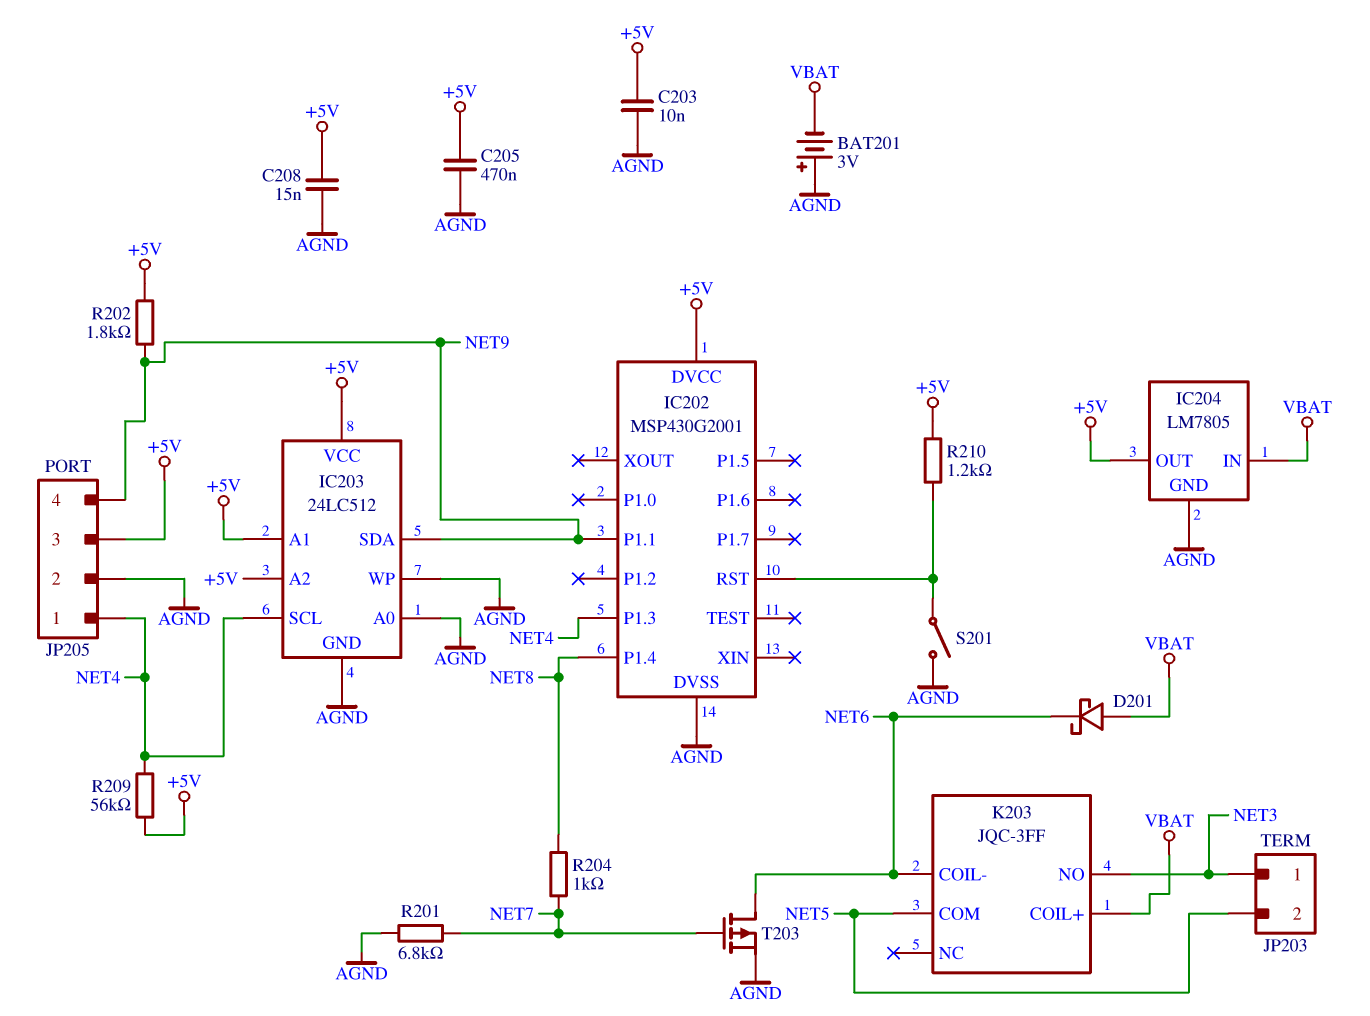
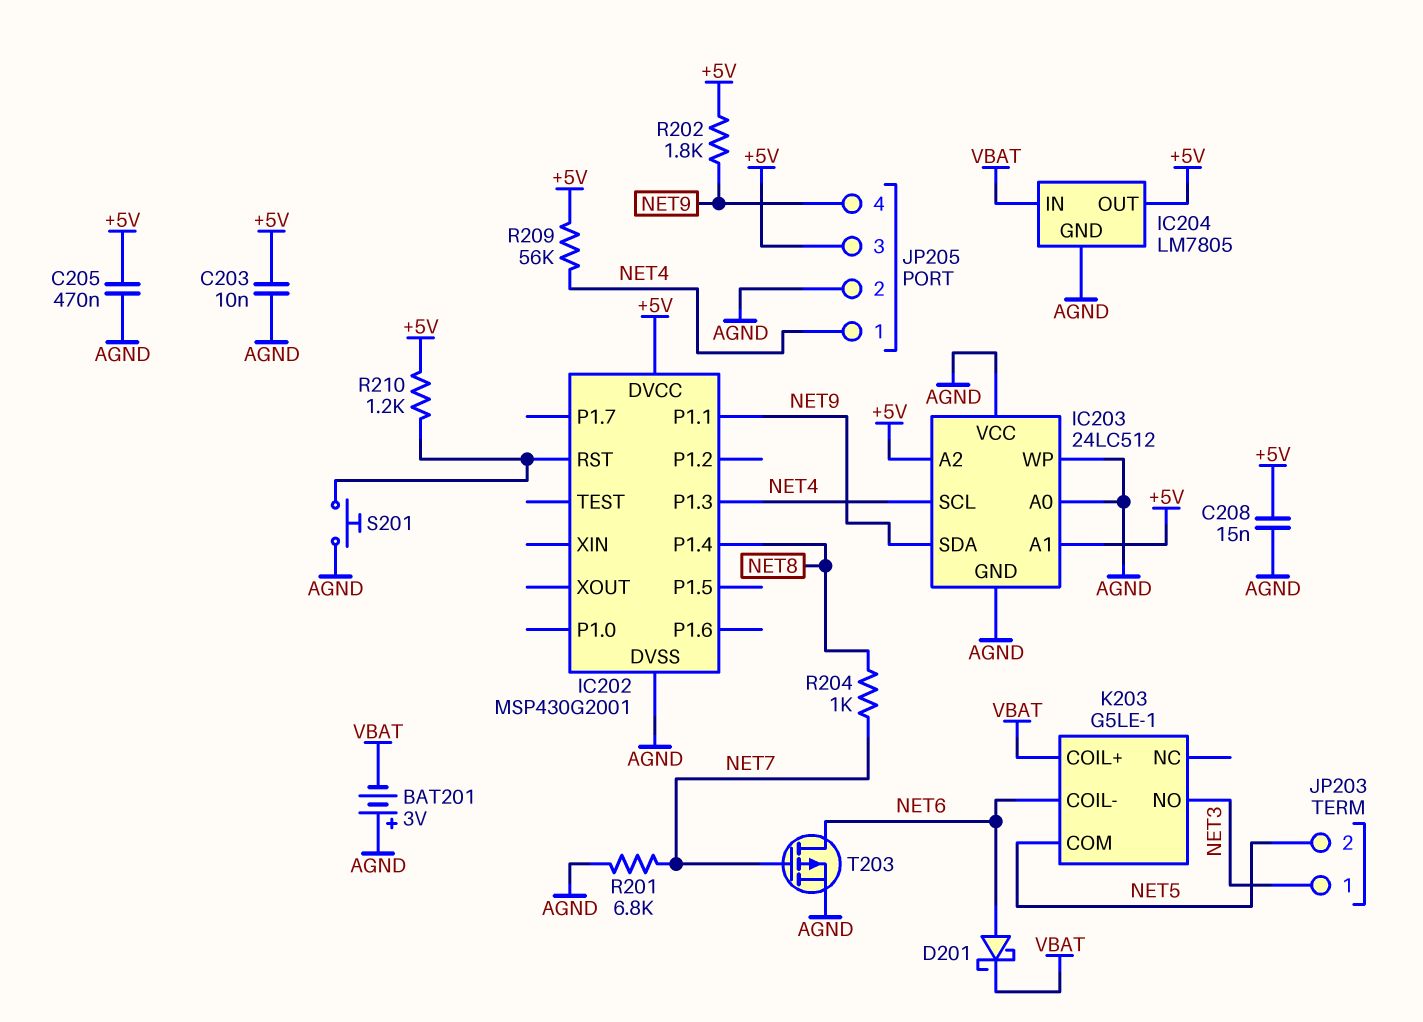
D201: schottky (A VBAT, K NET6) -> schottky (A NET6, K VBAT)
IC203 pin VCC: +5V -> AGND
K203: JQC-3FF -> G5LE-1
S201: switch (AGND, IC202/RST) -> button (AGND, IC202/RST)

